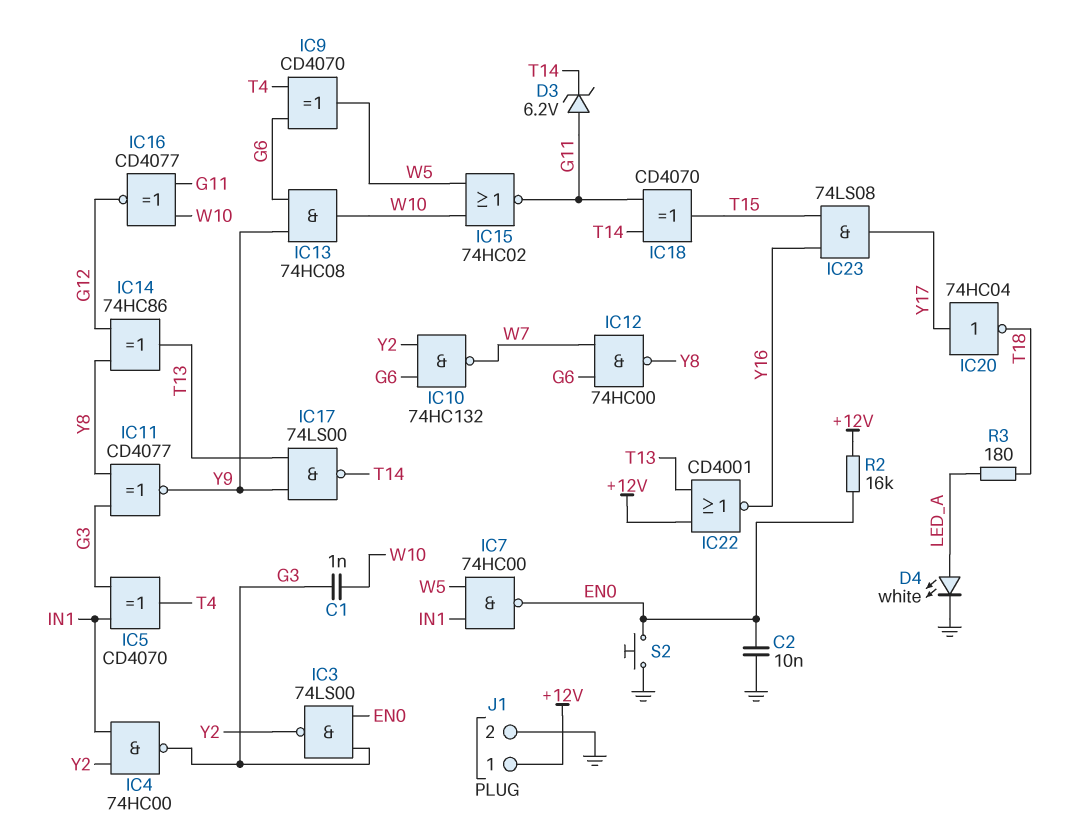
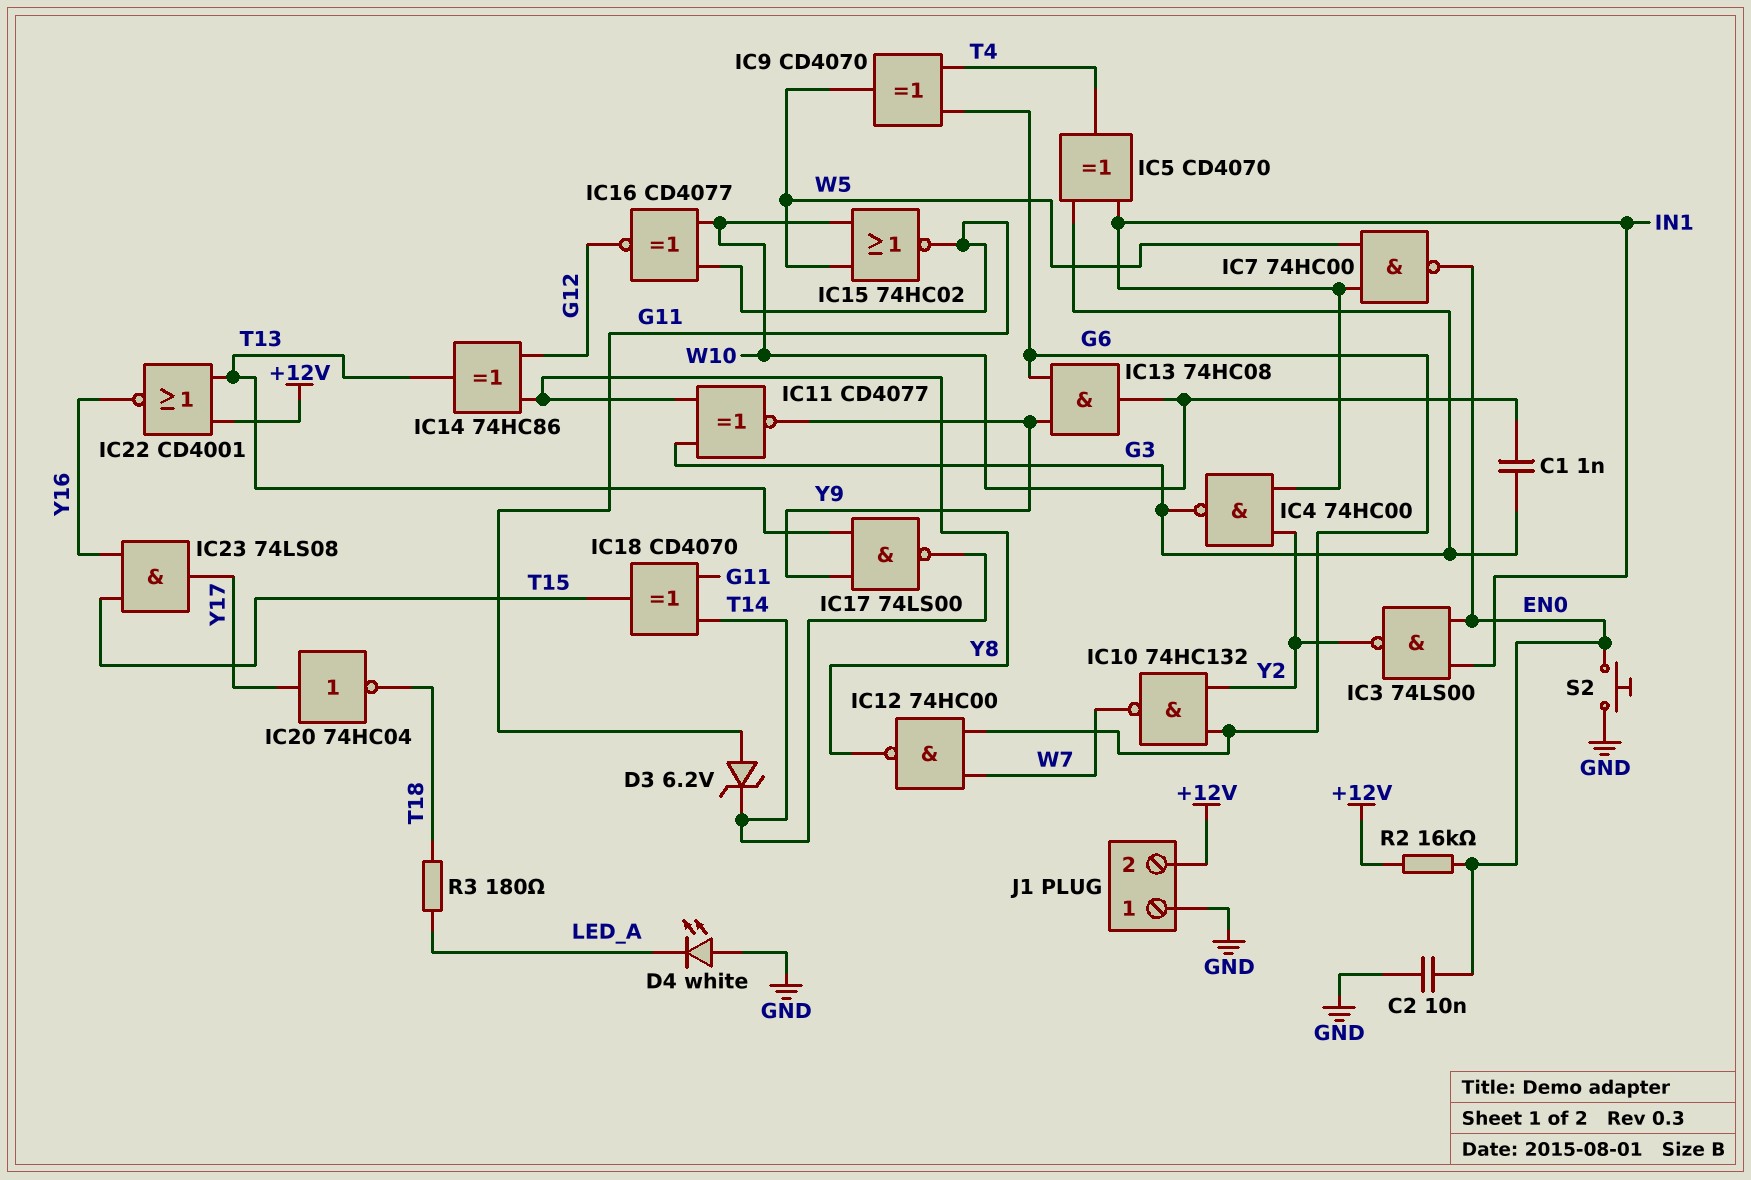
D4: LED white (A LED_A, K GND) -> LED white (A GND, K LED_A)
IC3: NAND 74LS00 (in EN0, in G3, out Y2) -> NAND 74LS00 (in EN0, in IN1, out Y2)
J1 pin 1: +12V -> GND
J1 pin 2: GND -> +12V

